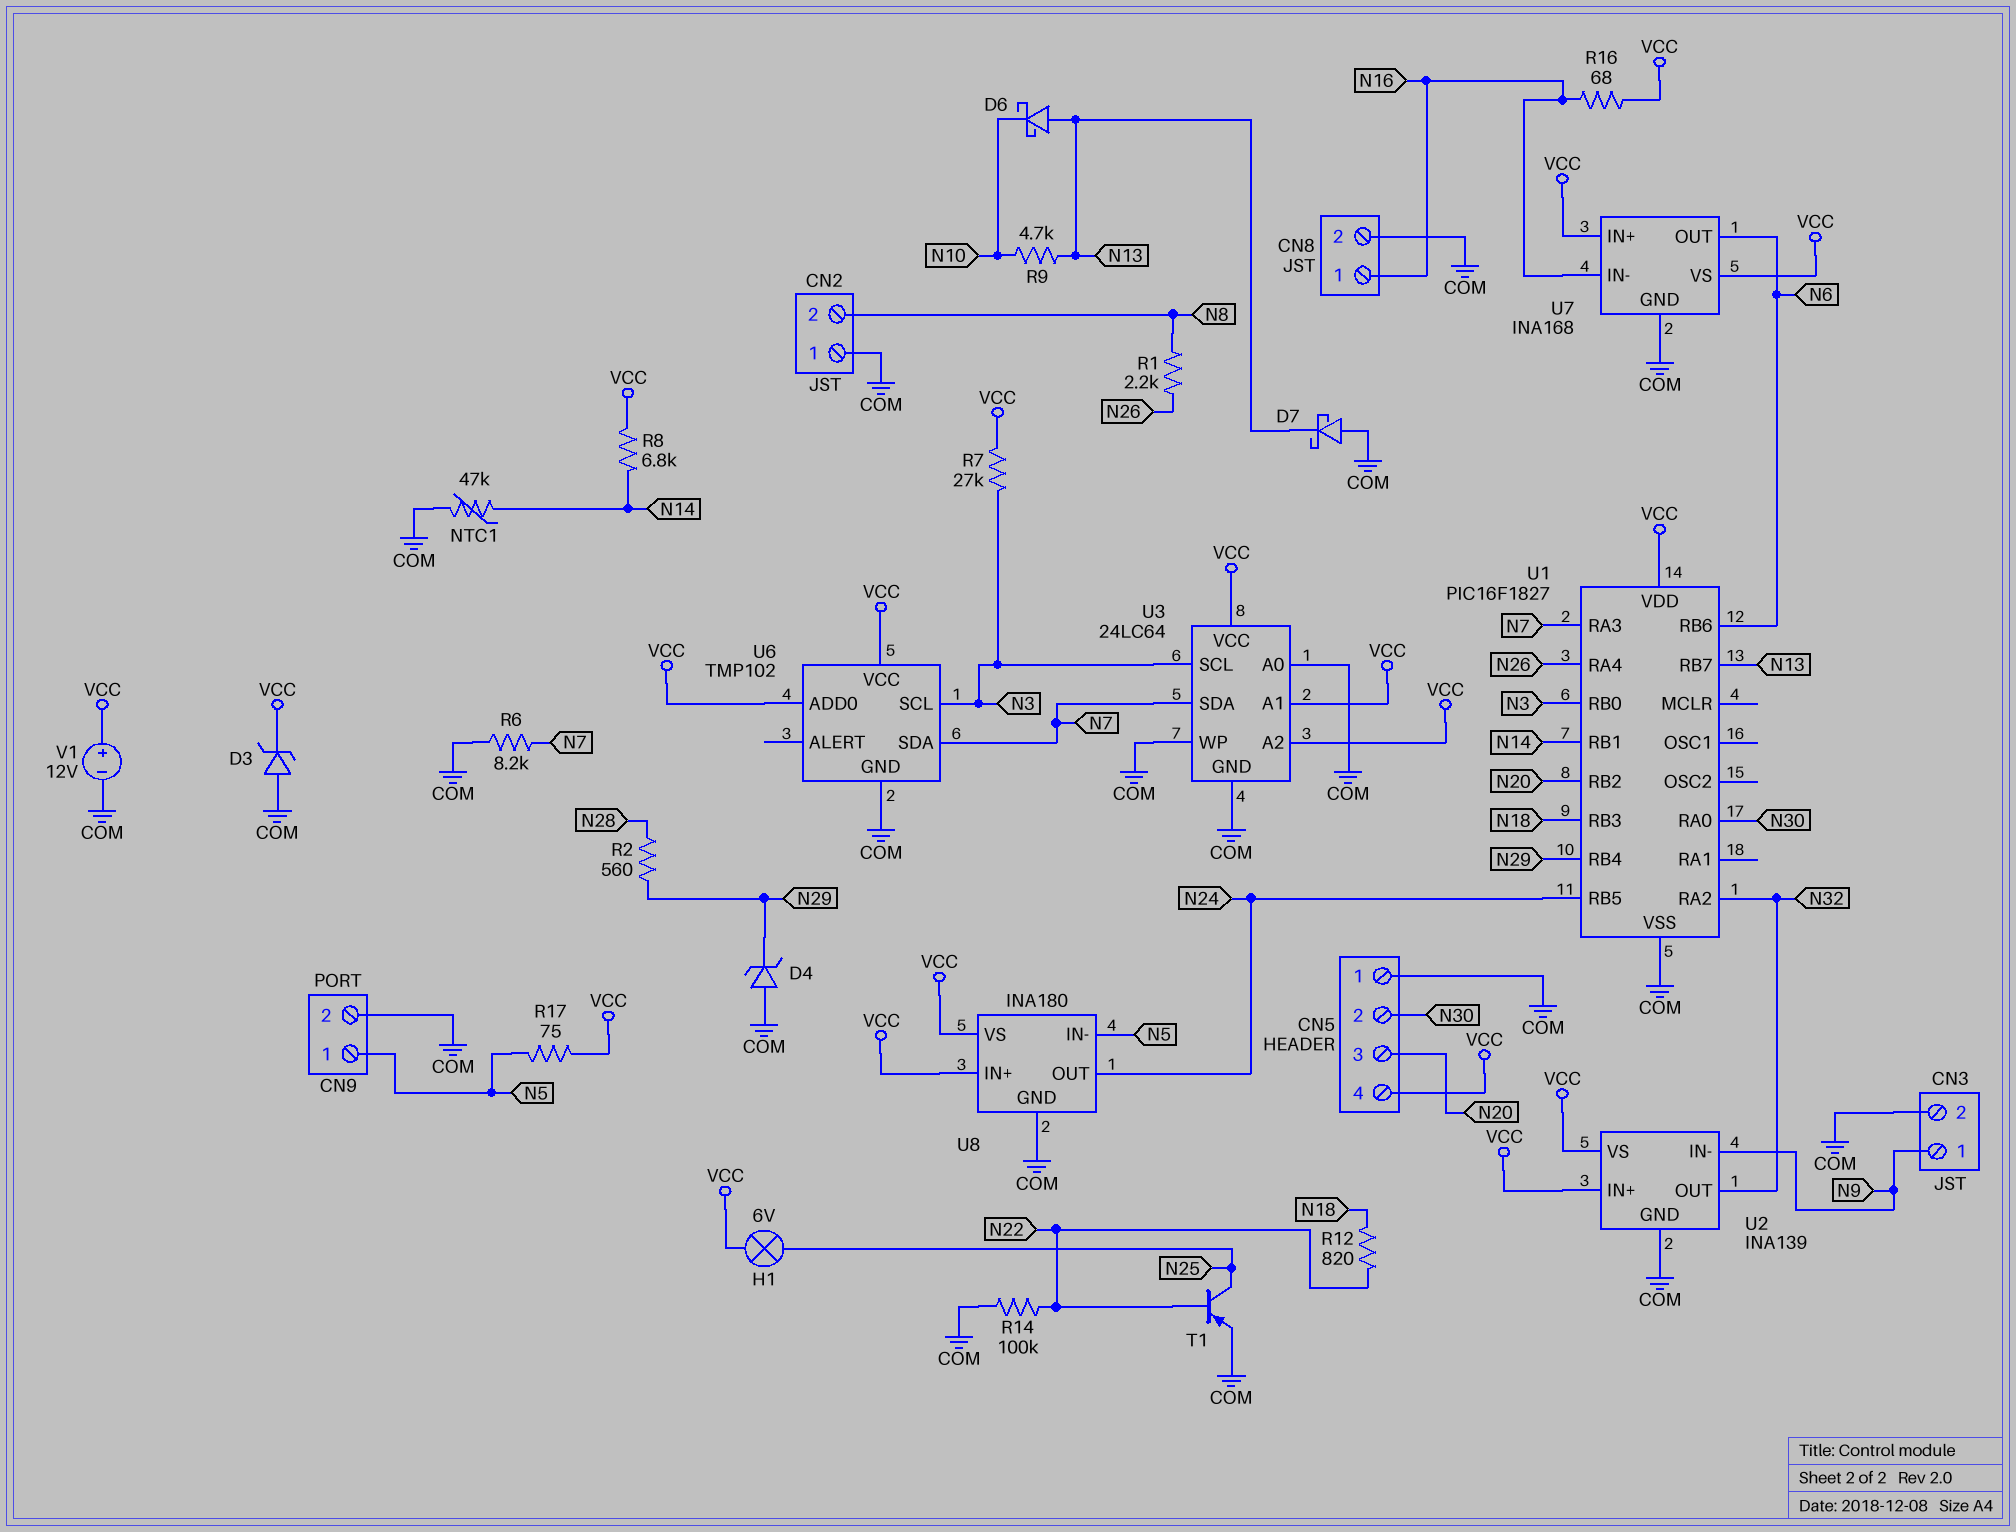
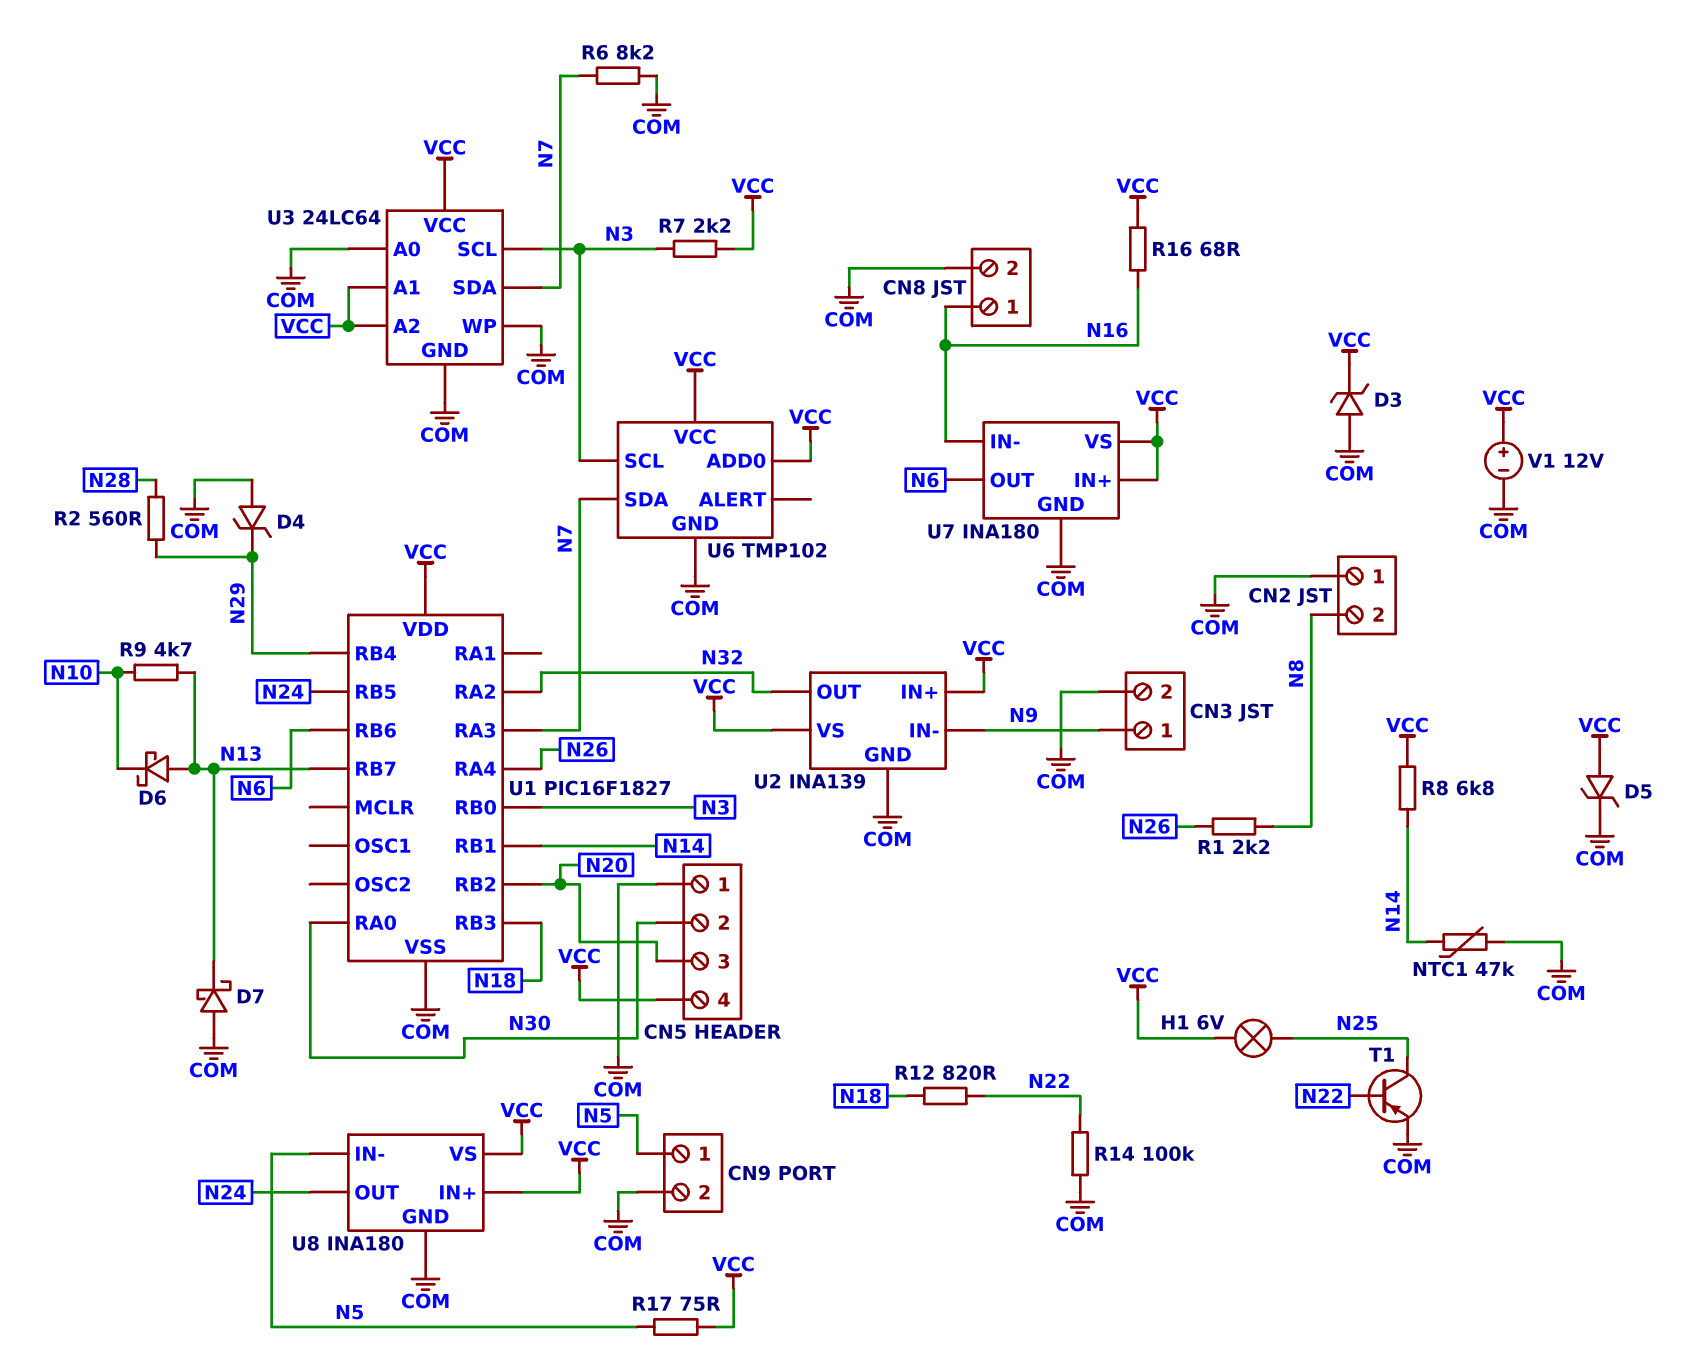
D5: none -> zener (A VCC, K COM)
R7: 27k (N3, VCC) -> 2.2k (N3, VCC)
U7: INA168 -> INA180

